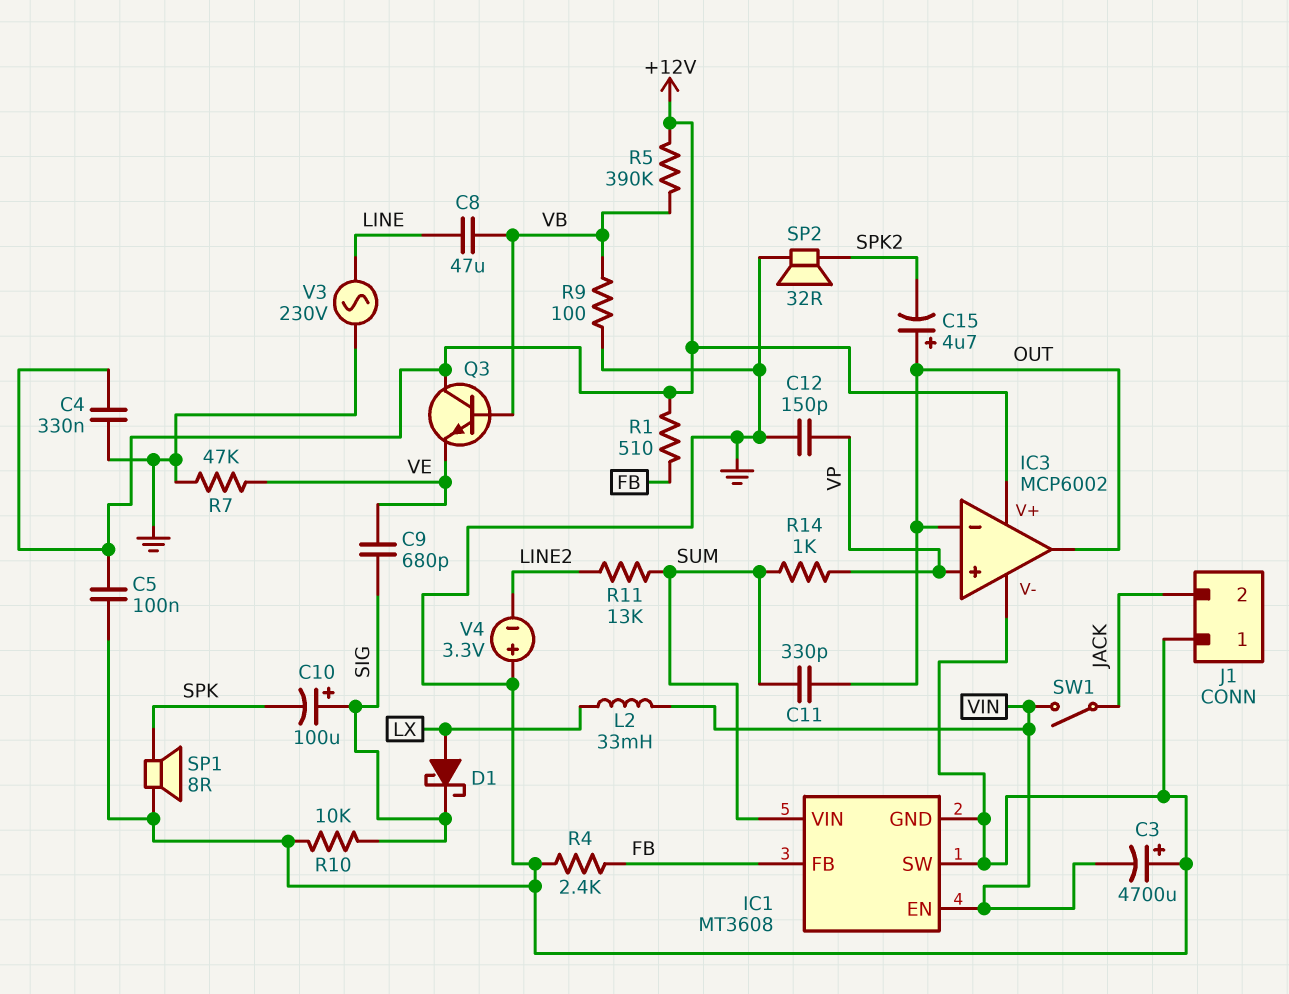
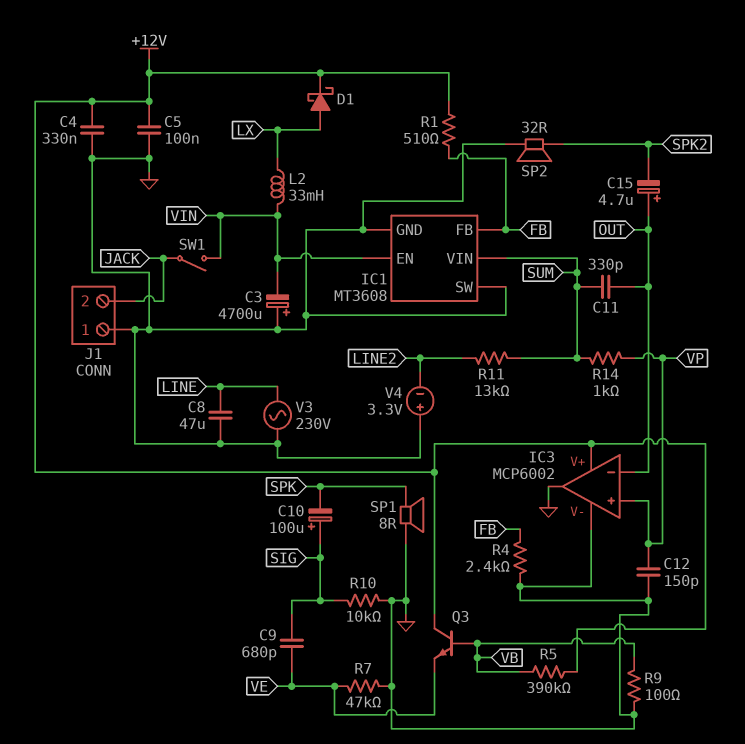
C8: 47uF (LINE, VB) -> 47uF (GND, LINE)
D1: schottky (A LX, K SIG) -> schottky (A LX, K +12V)
IC3 pin out: OUT -> GND

